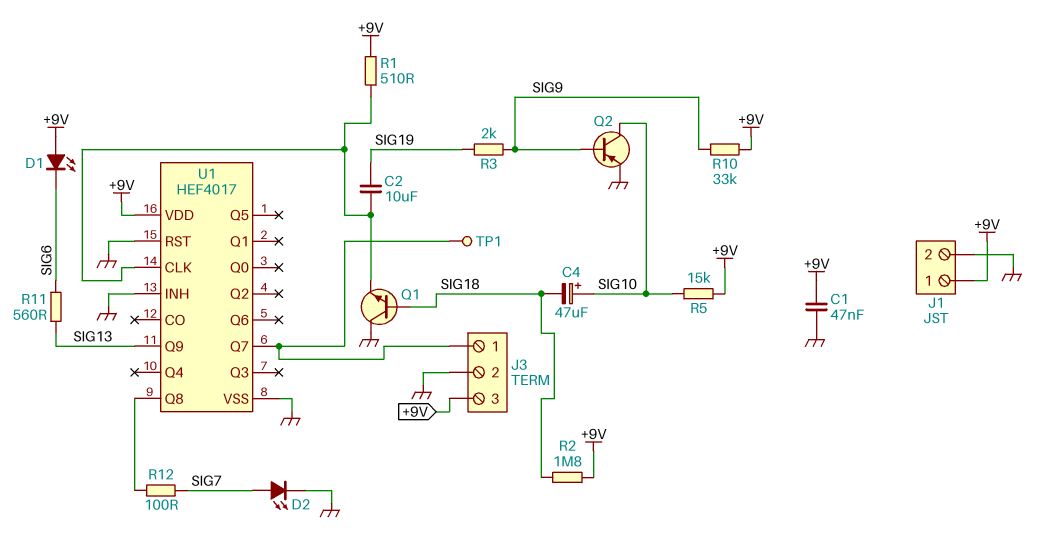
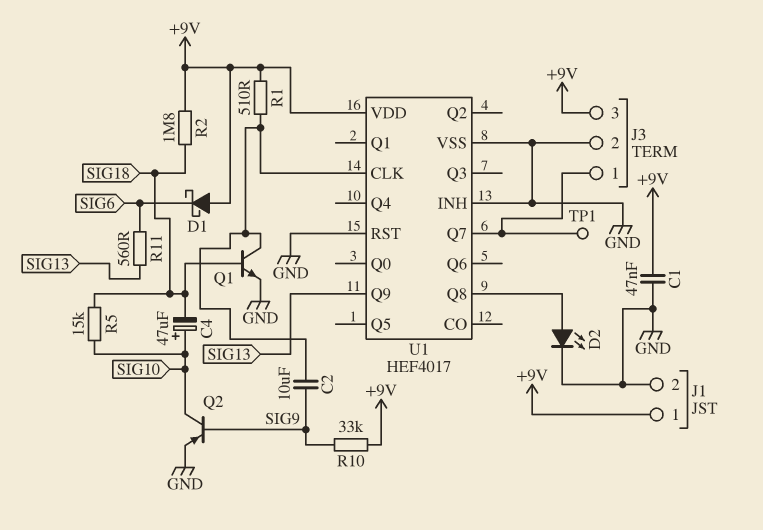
C2: 10uF (SIG19, U1/CLK) -> 10uF (SIG9, U1/CLK)
D1: LED (A +9V, K SIG6) -> schottky (A +9V, K SIG6)
D2: LED (A SIG7, K GND) -> LED (A U1/Q8, K GND)
Q1: NPN (B SIG18, C GND, E U1/CLK) -> NPN (B SIG18, C U1/CLK, E GND)
R3: 2k (SIG9, SIG19) -> none
R5: 15k (+9V, SIG10) -> 15k (SIG10, SIG18)
R12: 100 (SIG7, U1/Q8) -> none

